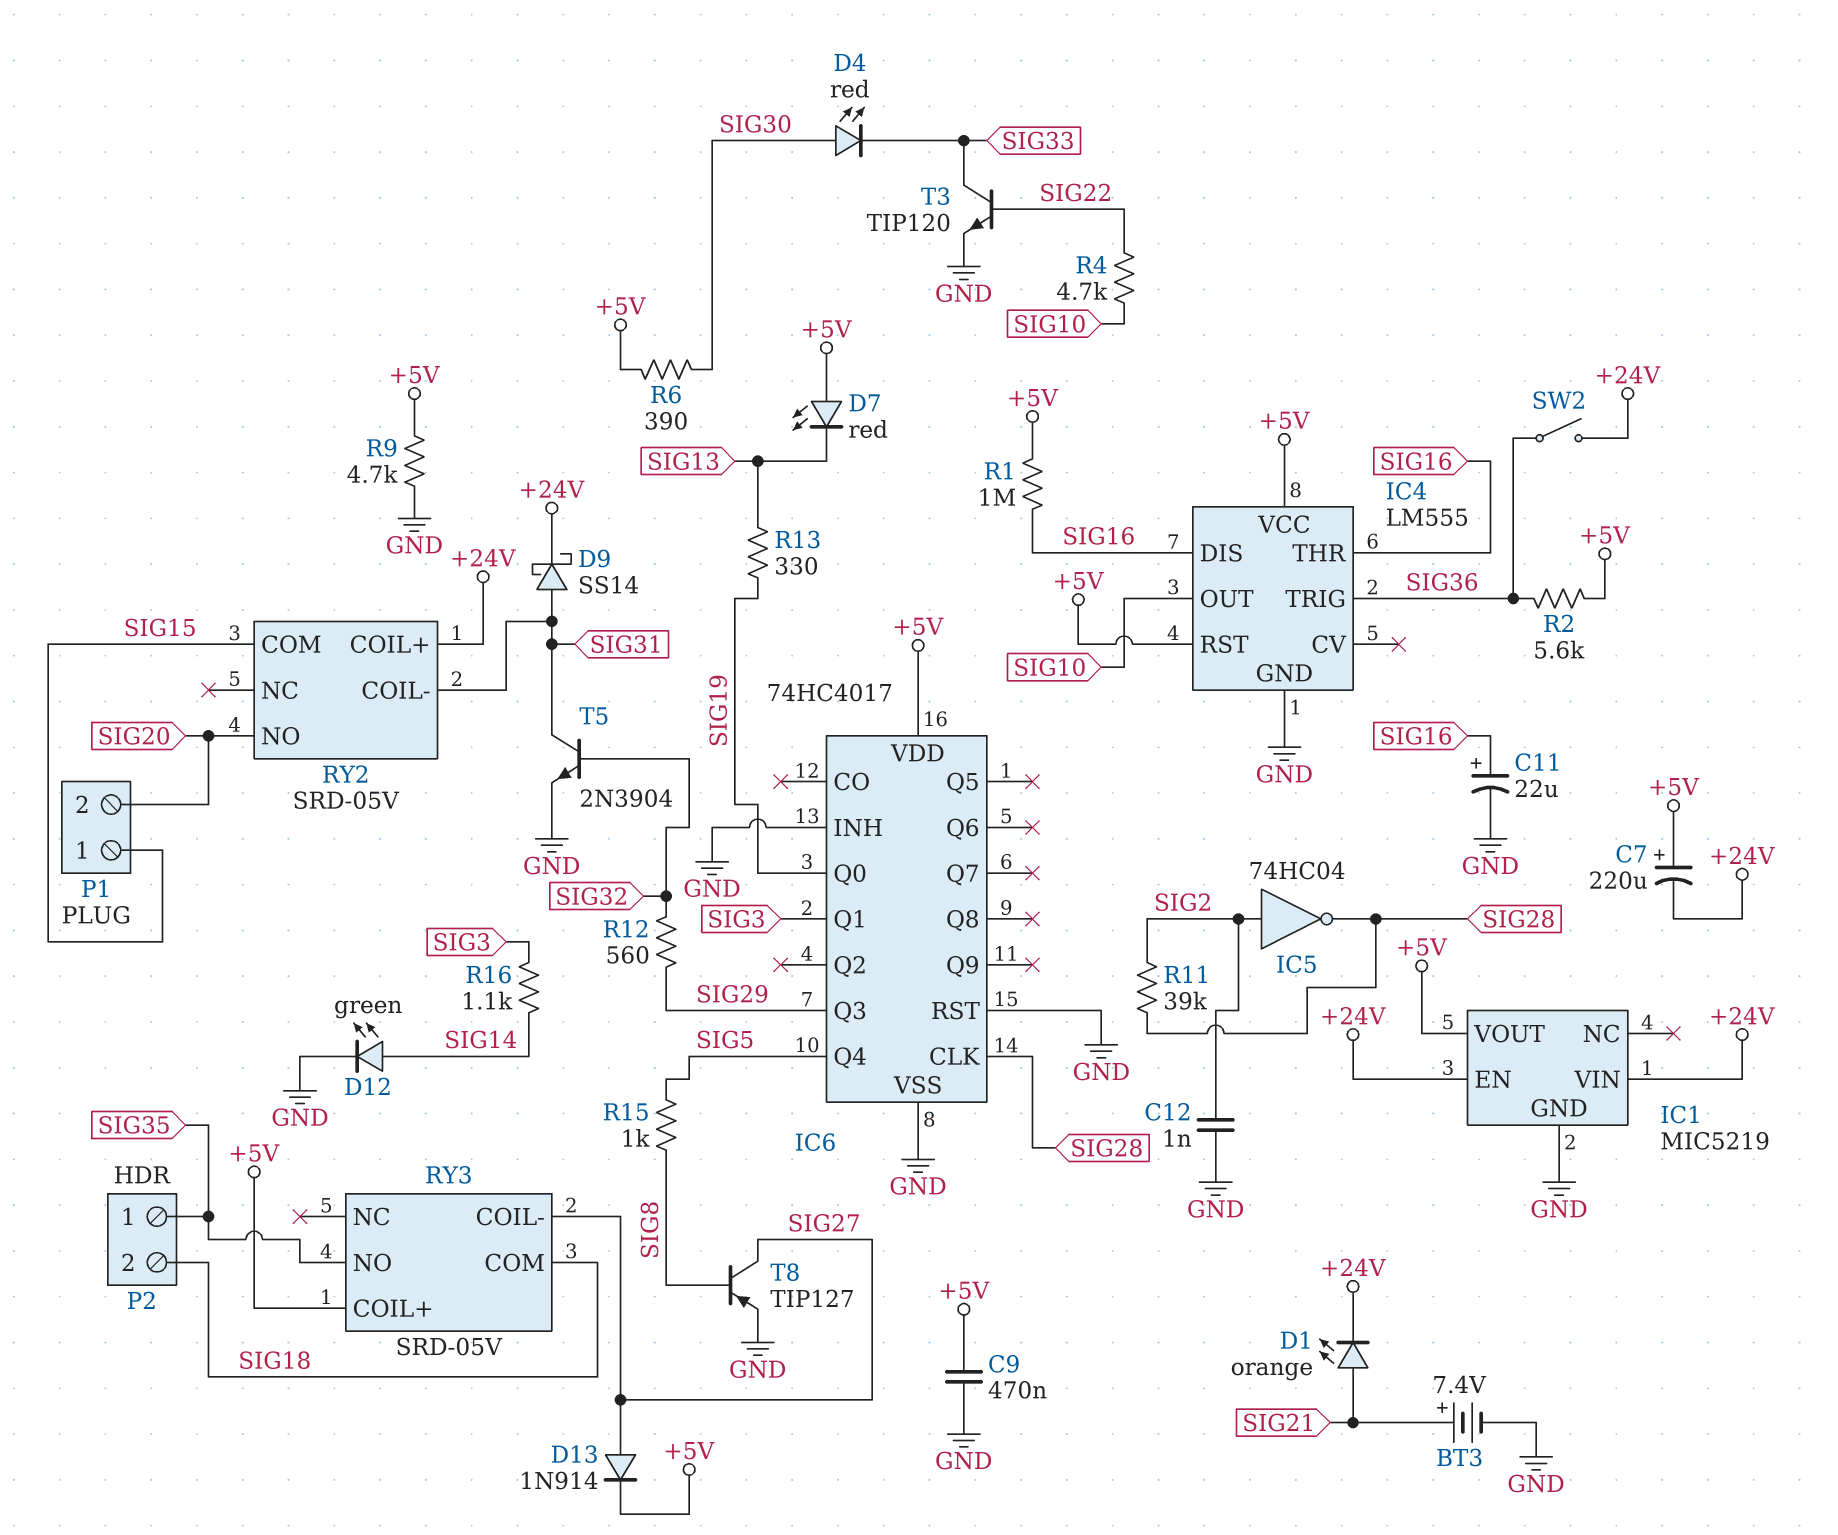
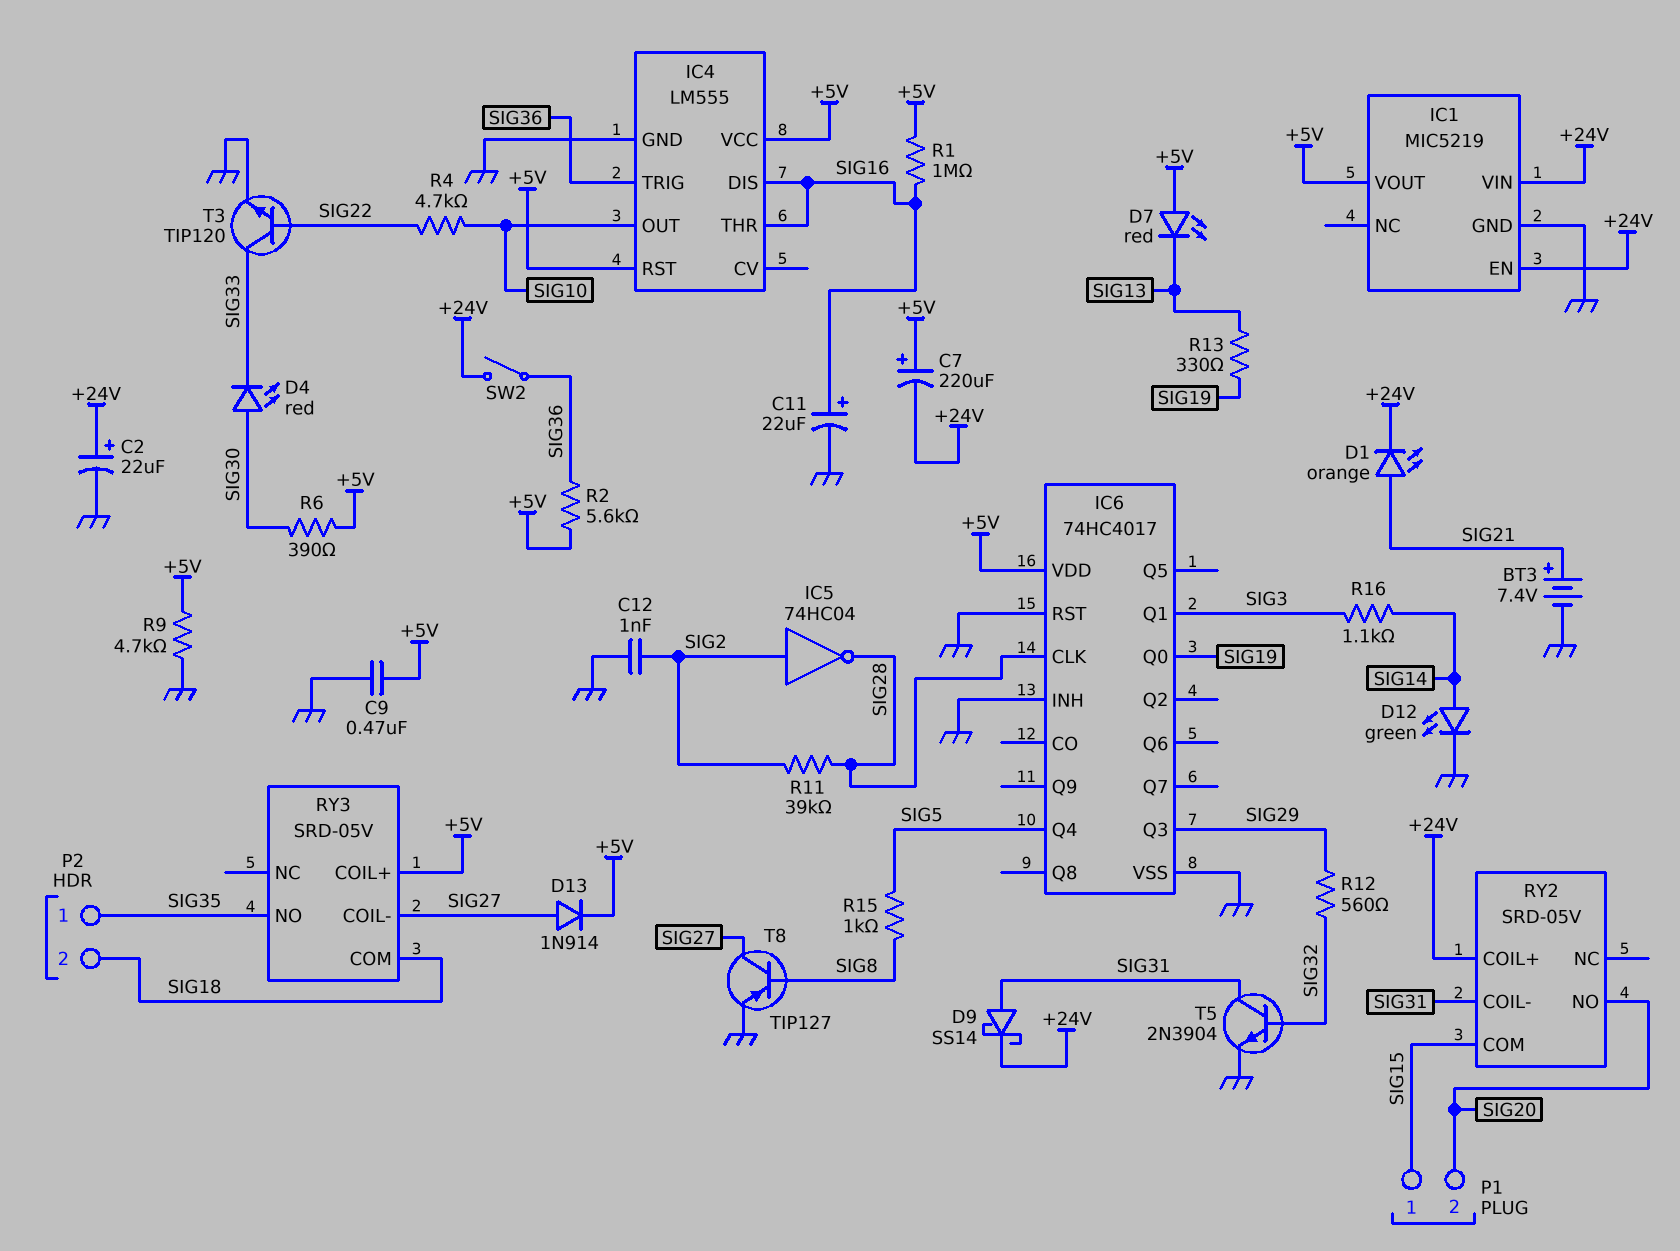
C2: none -> 22uF (plus +24V, minus GND)

